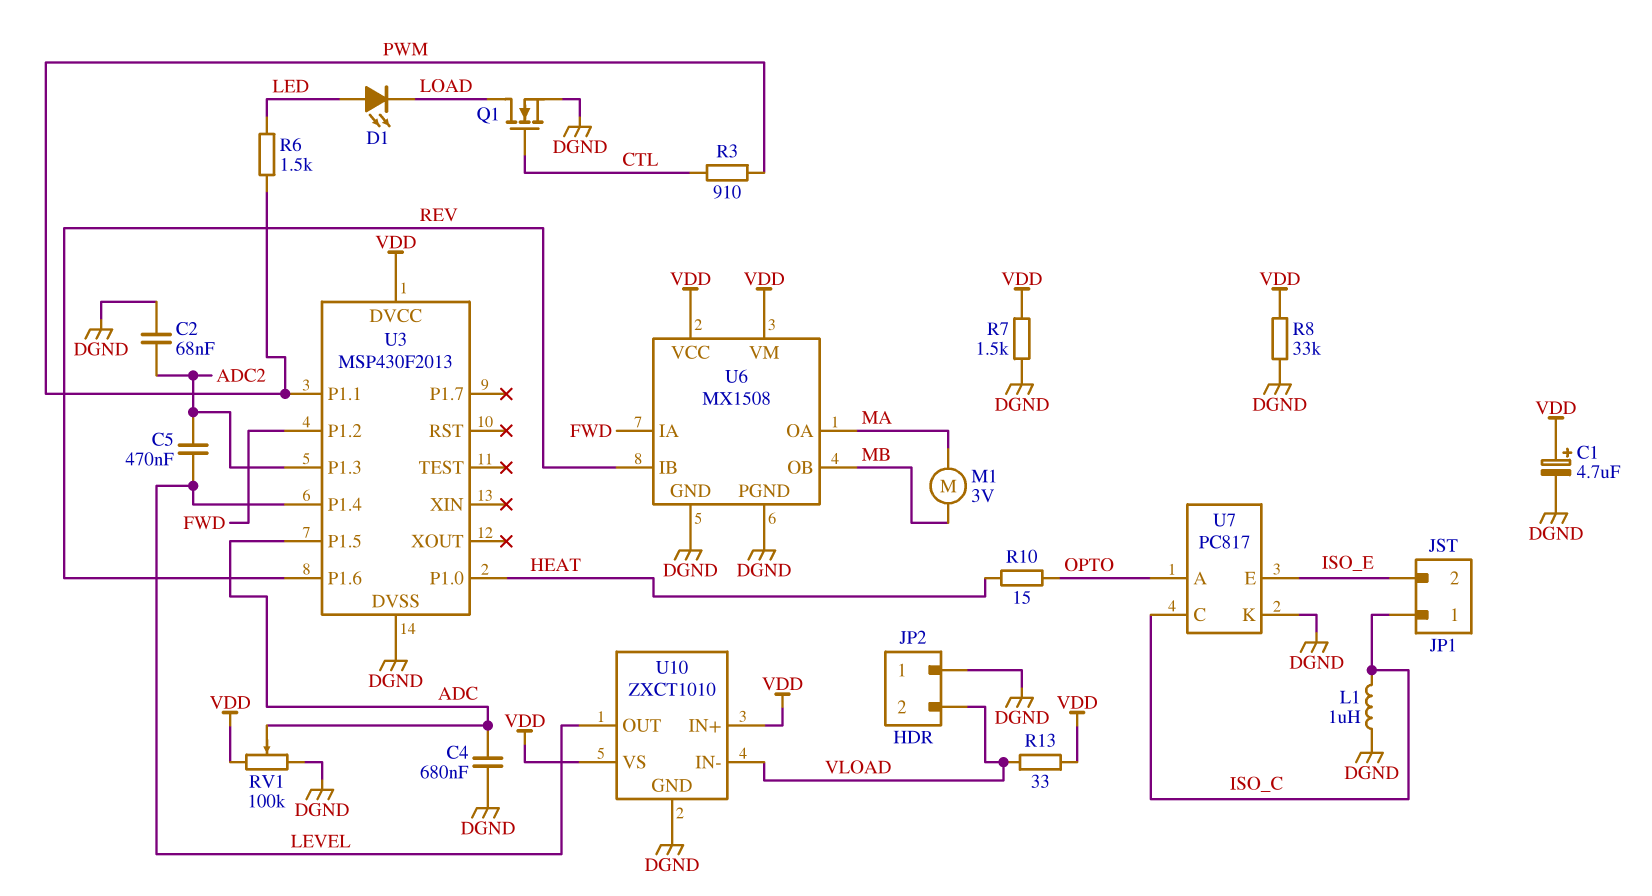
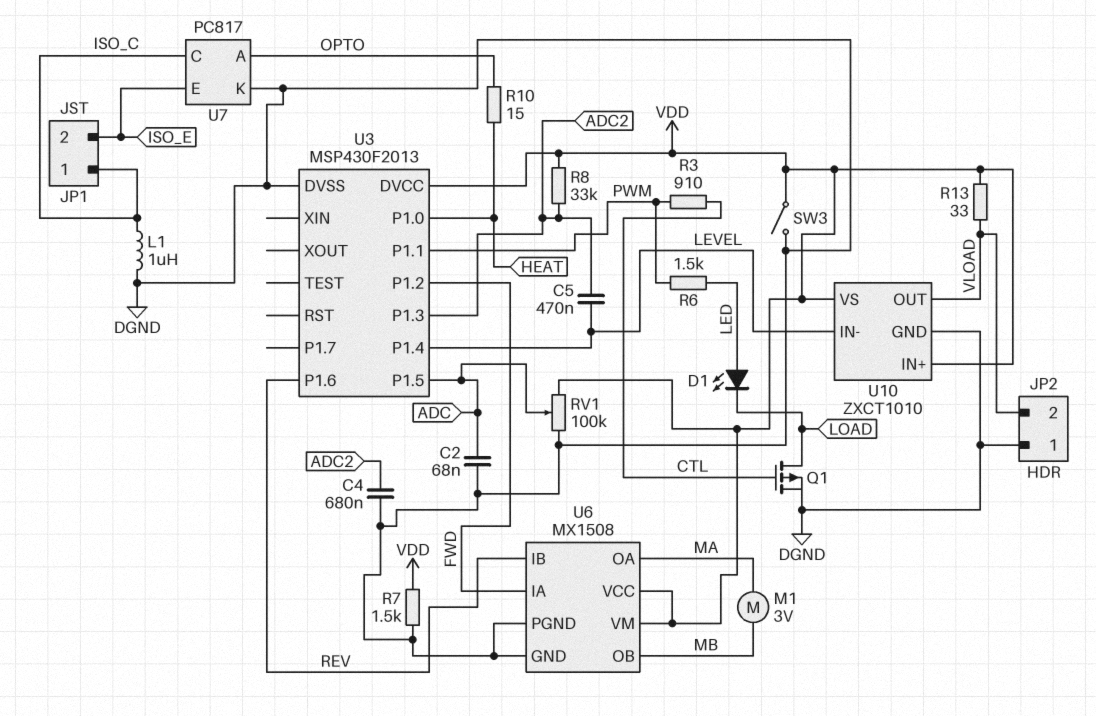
C1: 4.7uF (plus VDD, minus DGND) -> none
C2: 68nF (ADC2, DGND) -> 68nF (ADC, DGND)
C4: 680nF (ADC, DGND) -> 680nF (ADC2, DGND)
Q1: NMOS (G CTL, D LOAD, S DGND) -> PMOS (G CTL, D LOAD, S DGND)
R8: 33k (DGND, VDD) -> 33k (ADC2, VDD)
SW3: none -> switch (DGND, VDD)
U10 pin IN-: VLOAD -> LEVEL
U10 pin OUT: LEVEL -> VLOAD

